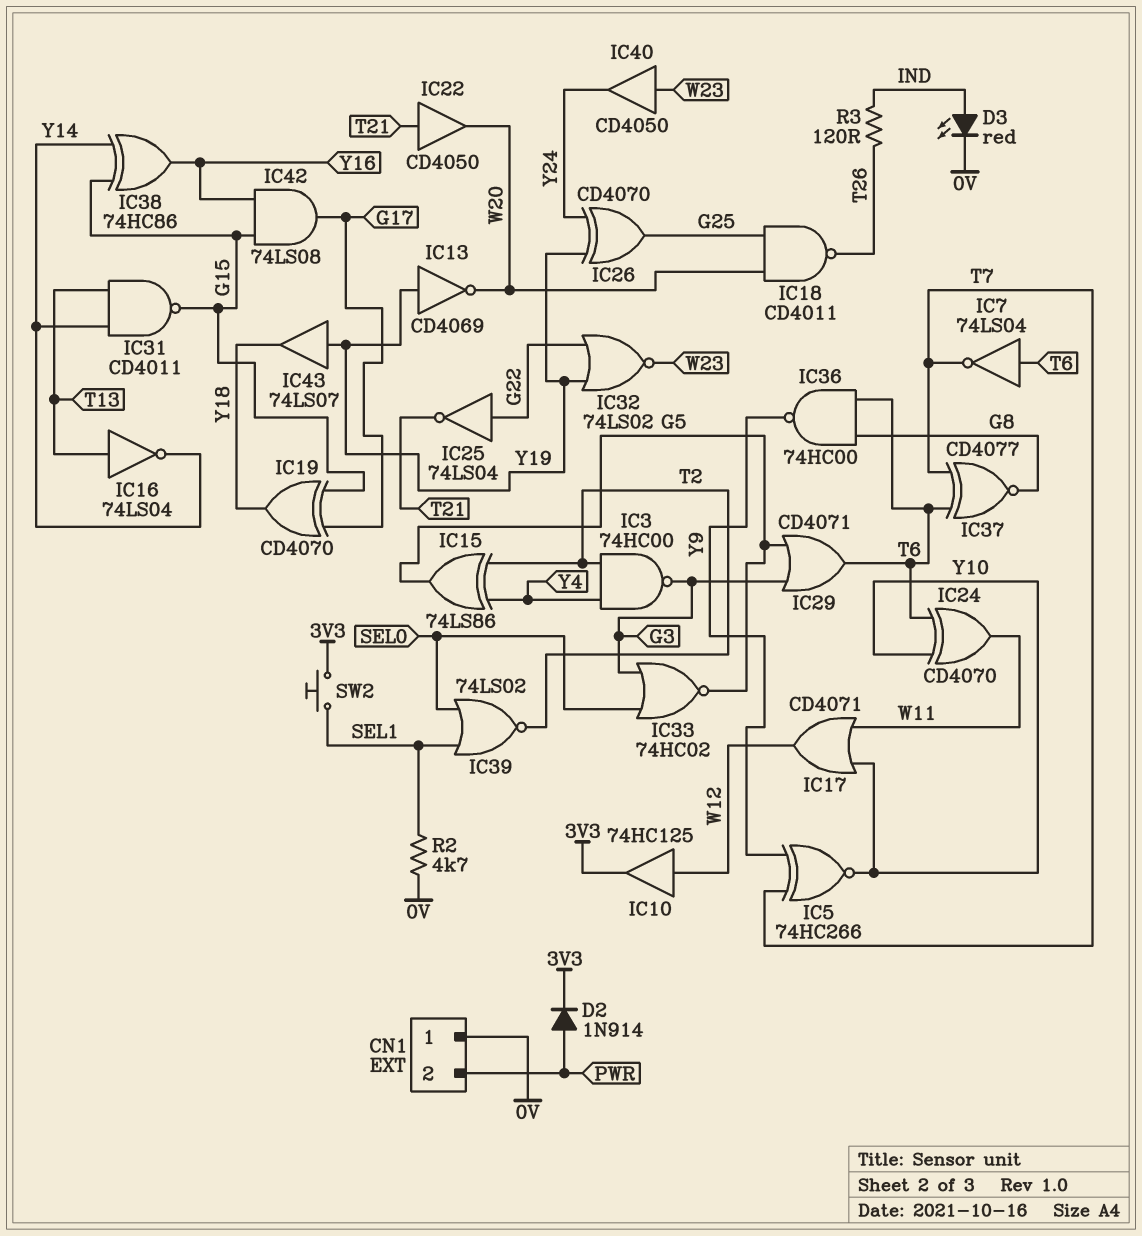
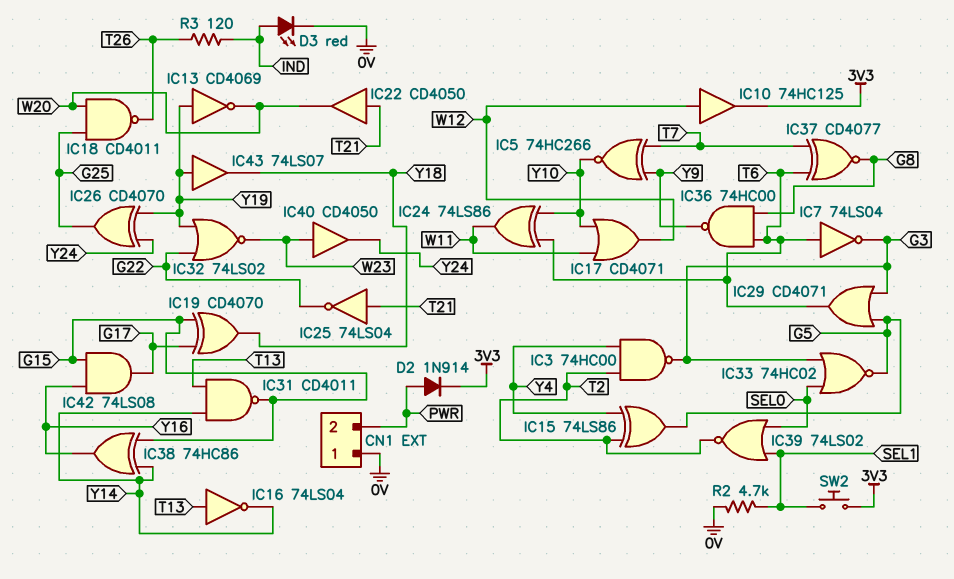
IC7: NOT 74LS04 (in T6, out T7) -> NOT 74LS04 (in T6, out G3)
IC24: XOR CD4070 (in T6, in Y10, out W11) -> XOR 74LS86 (in T6, in Y10, out W11)
IC25: NOT 74LS04 (in G22, out T21) -> NOT 74LS04 (in T21, out G22)

